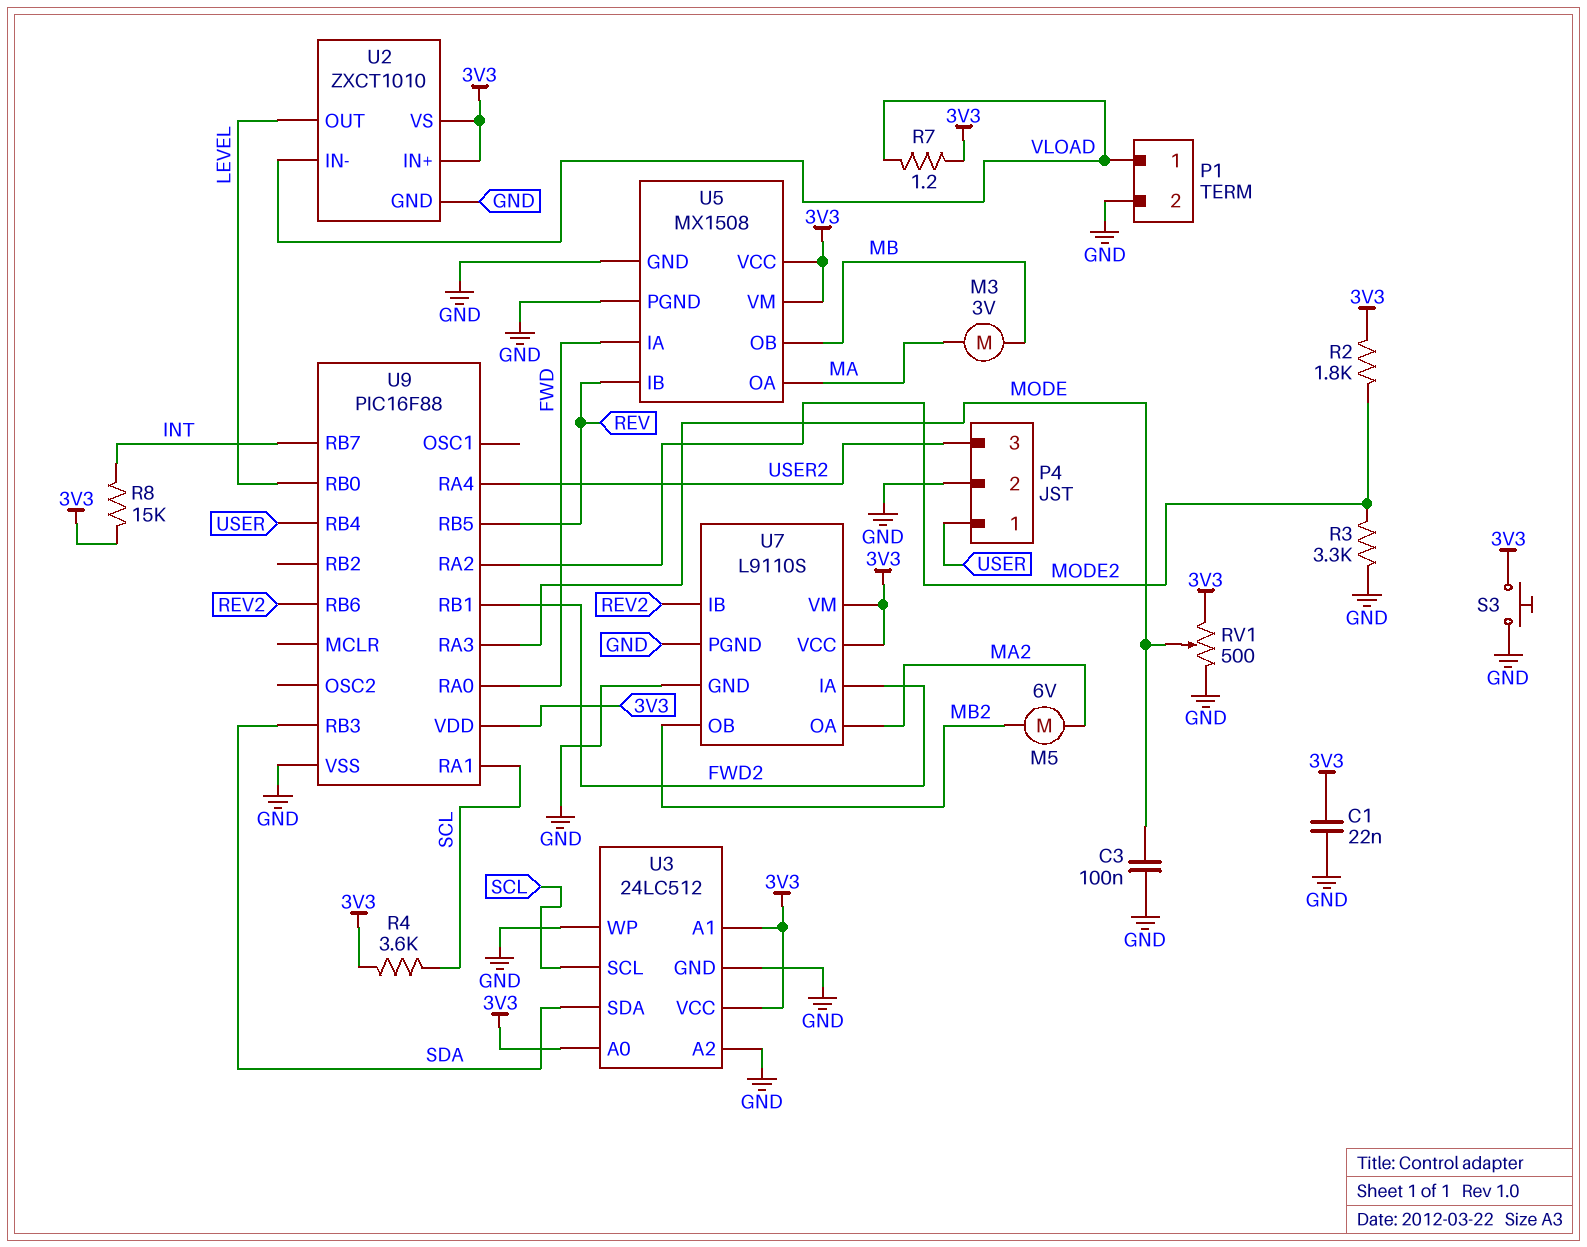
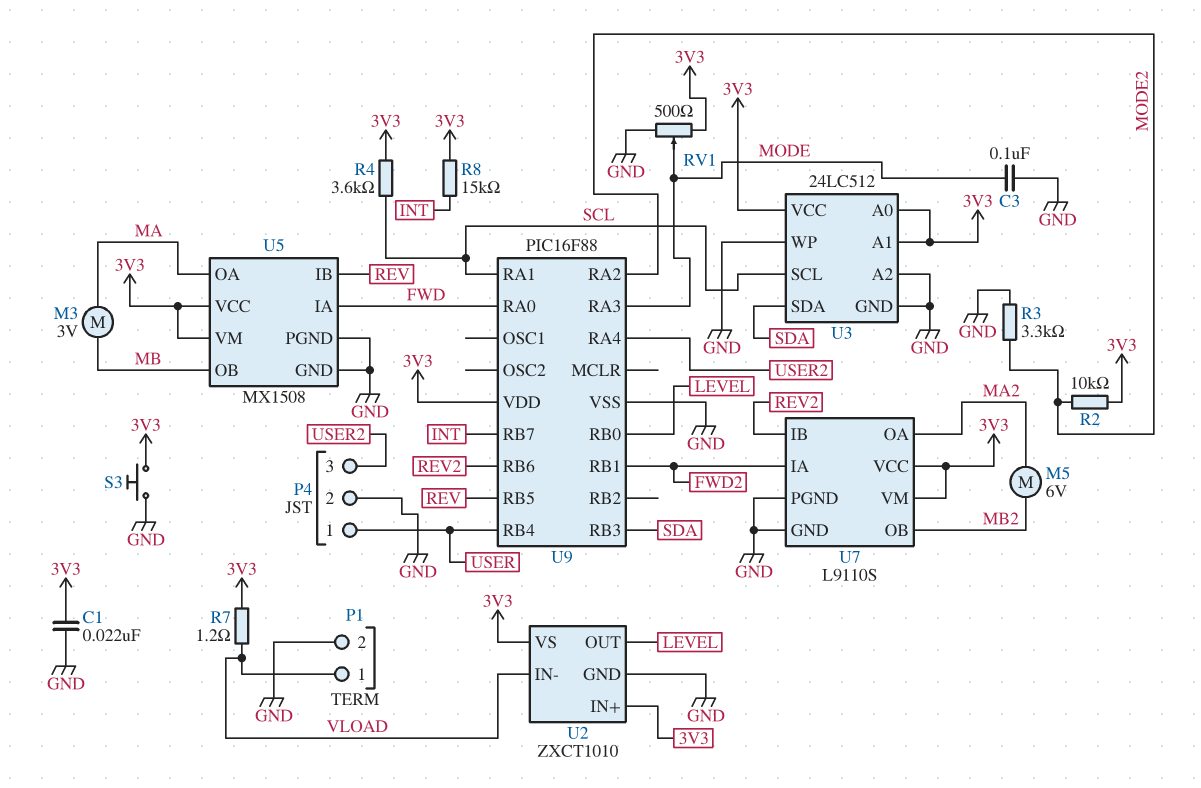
R2: 1.8k (3V3, MODE2) -> 10k (3V3, MODE2)

